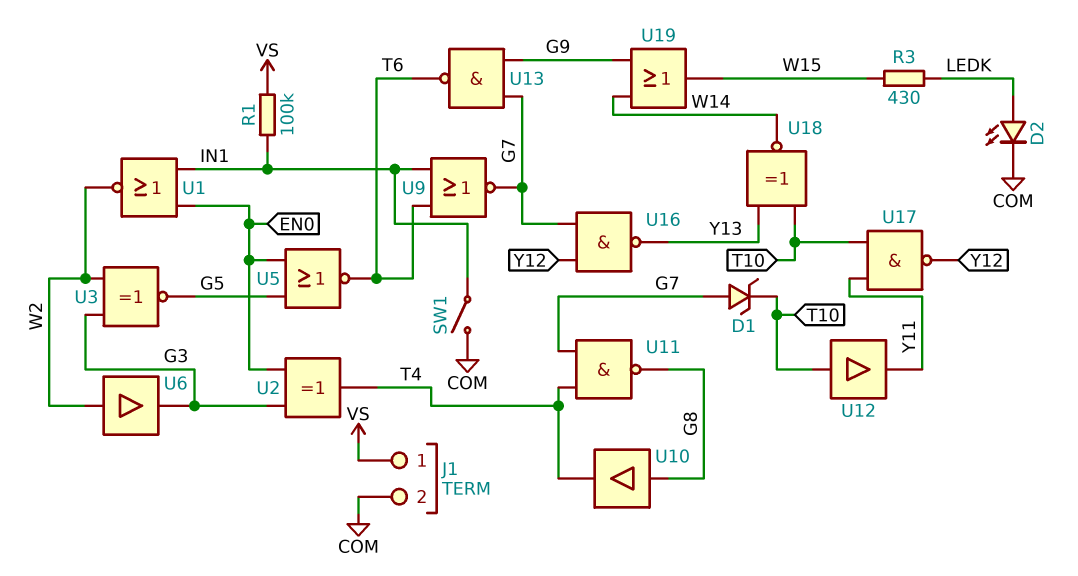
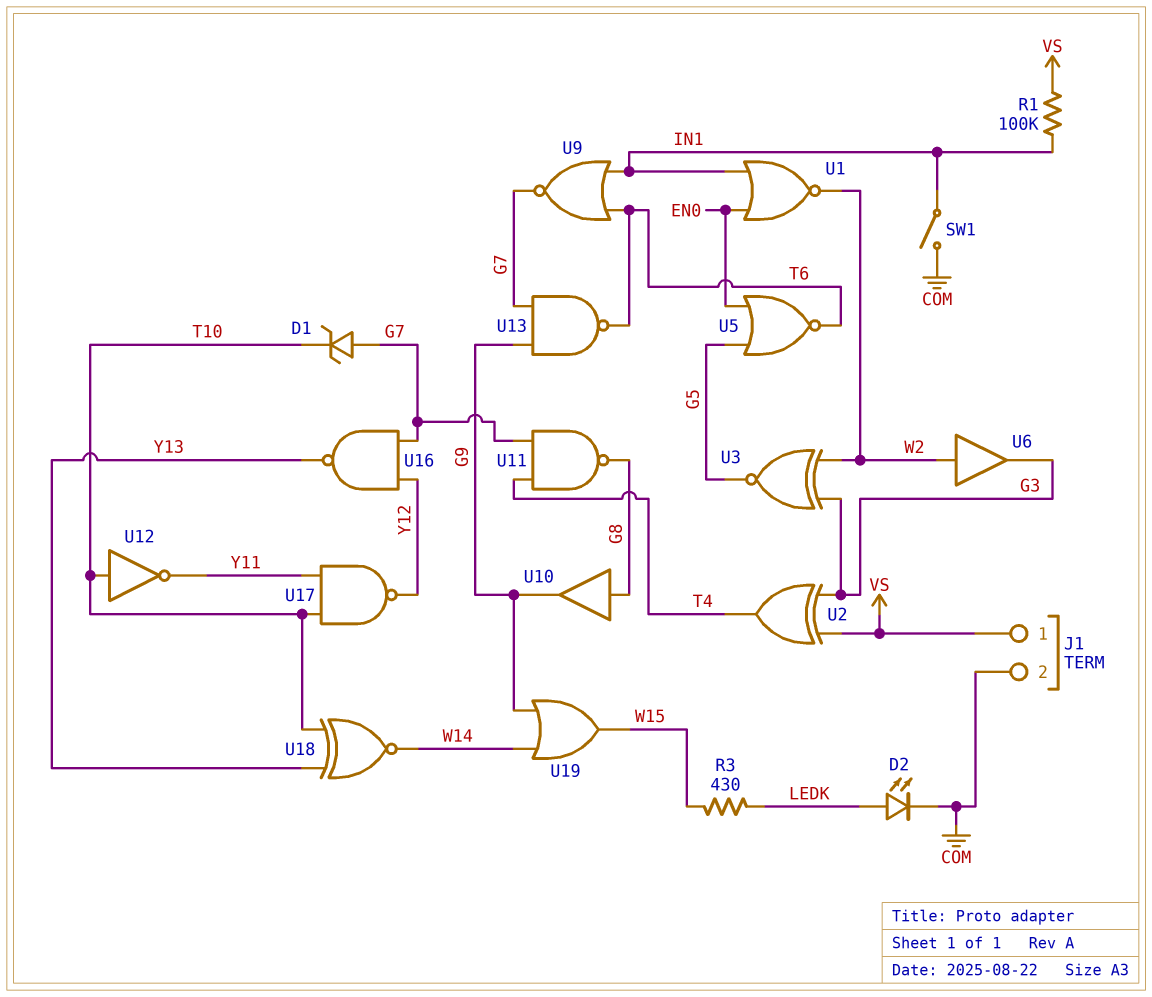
U2: XOR (in EN0, in G3, out T4) -> XOR (in G3, in VS, out T4)
U10: buffer (in G8, out T4) -> buffer (in G8, out G9)
U12: buffer (in T10, out Y11) -> NOT (in T10, out Y11)

